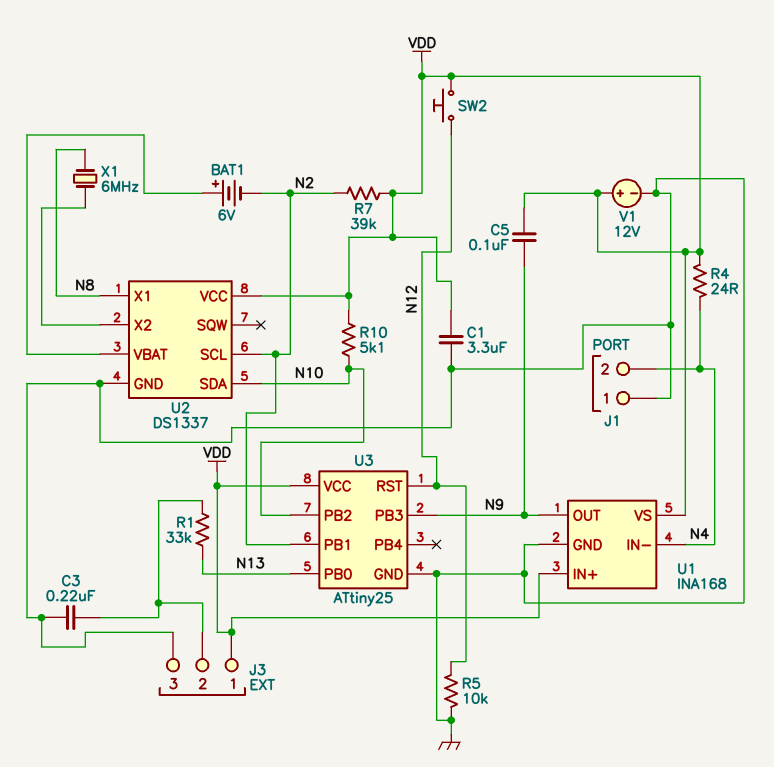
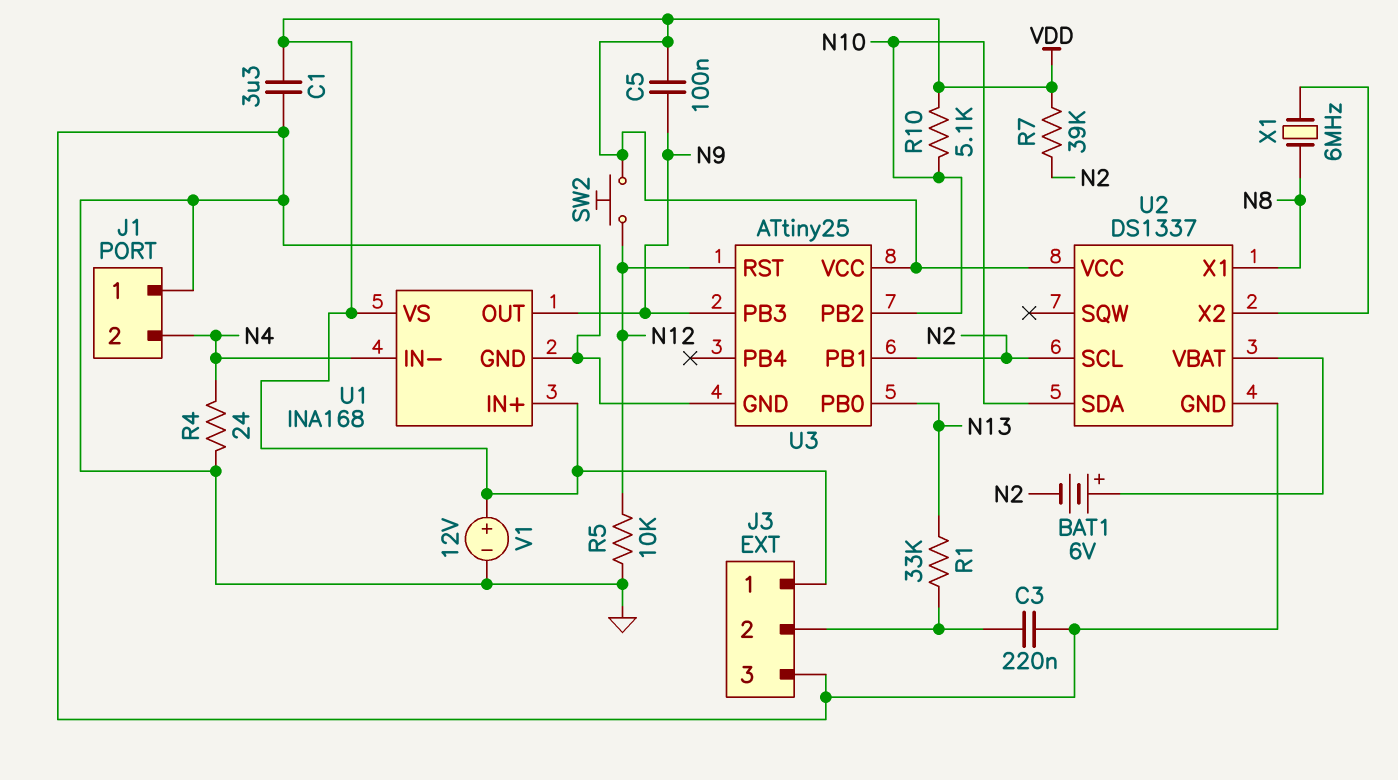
R4: 24 (N4, VDD) -> 24 (GND, N4)

